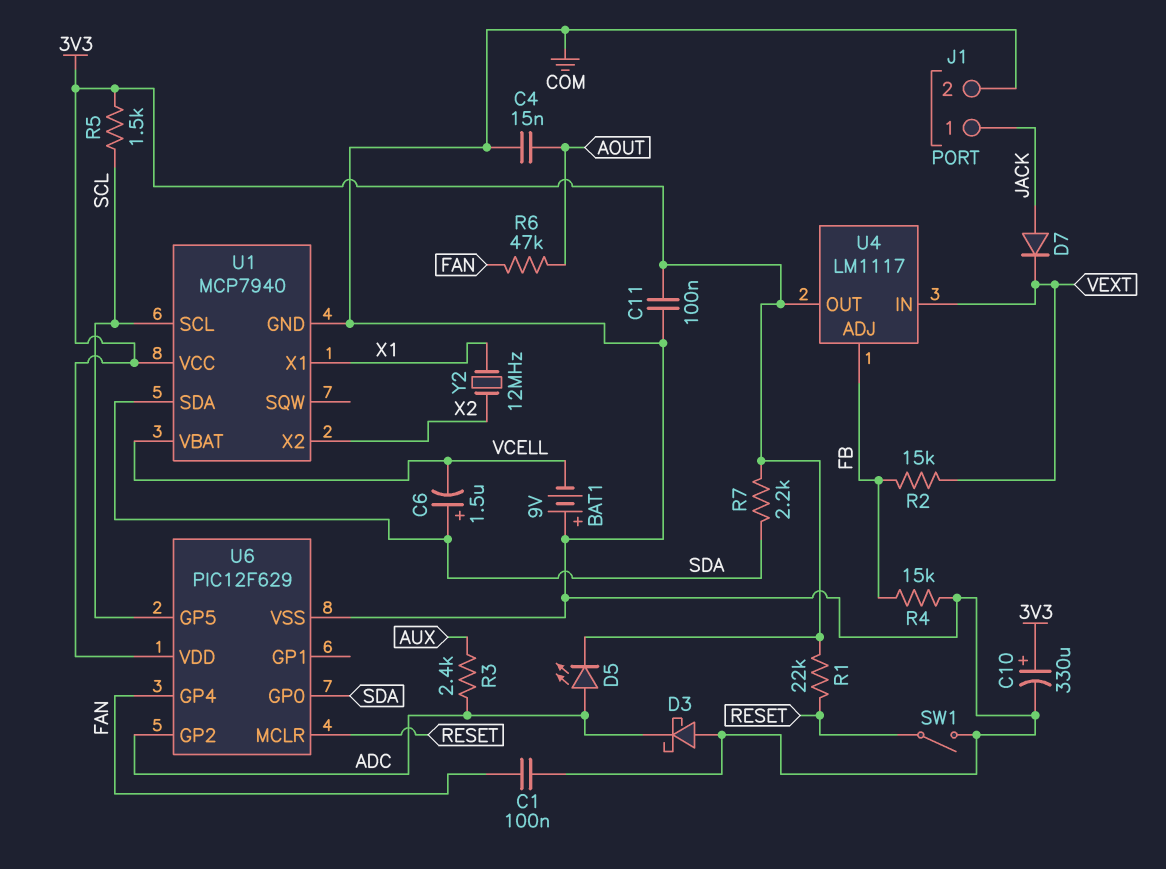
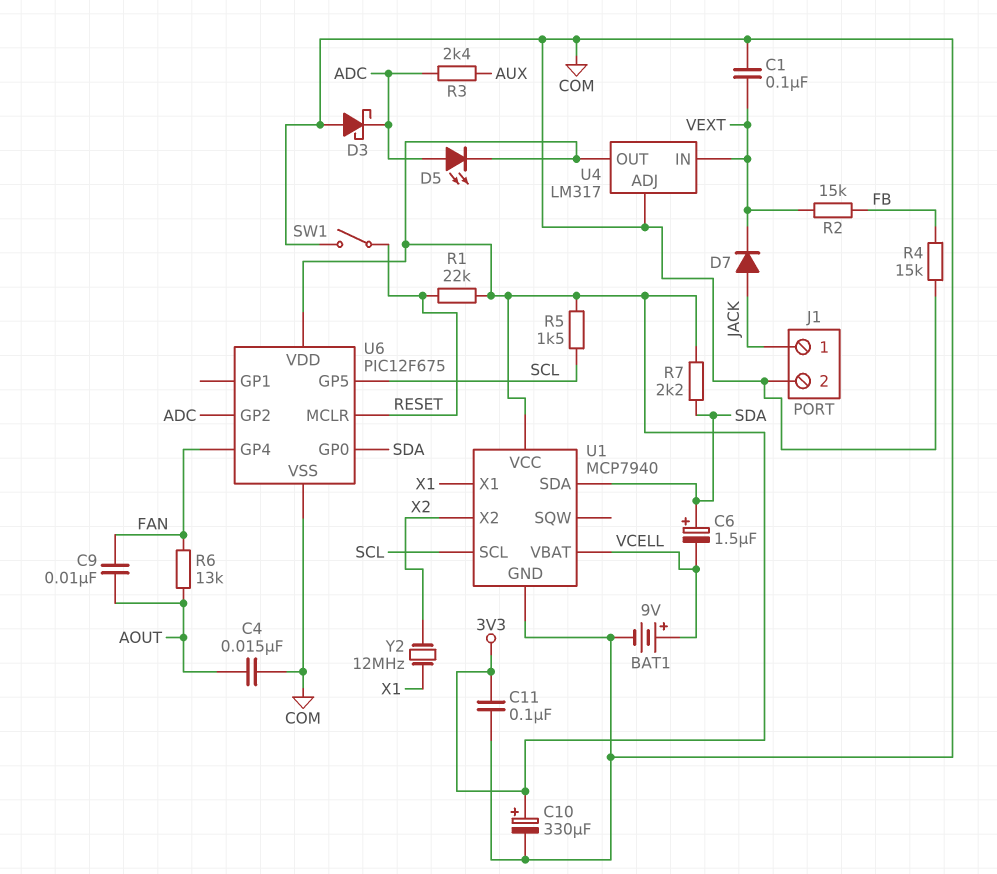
BAT1: 9V (plus COM, minus VCELL) -> 9V (plus VCELL, minus COM)
C1: 100nF (COM, FAN) -> 100nF (COM, VEXT)
C9: none -> 10nF (AOUT, FAN)
R6: 47k (AOUT, FAN) -> 13k (AOUT, FAN)
U4: LM1117 -> LM317
U4 pin ADJ: FB -> COM
U6: PIC12F629 -> PIC12F675

